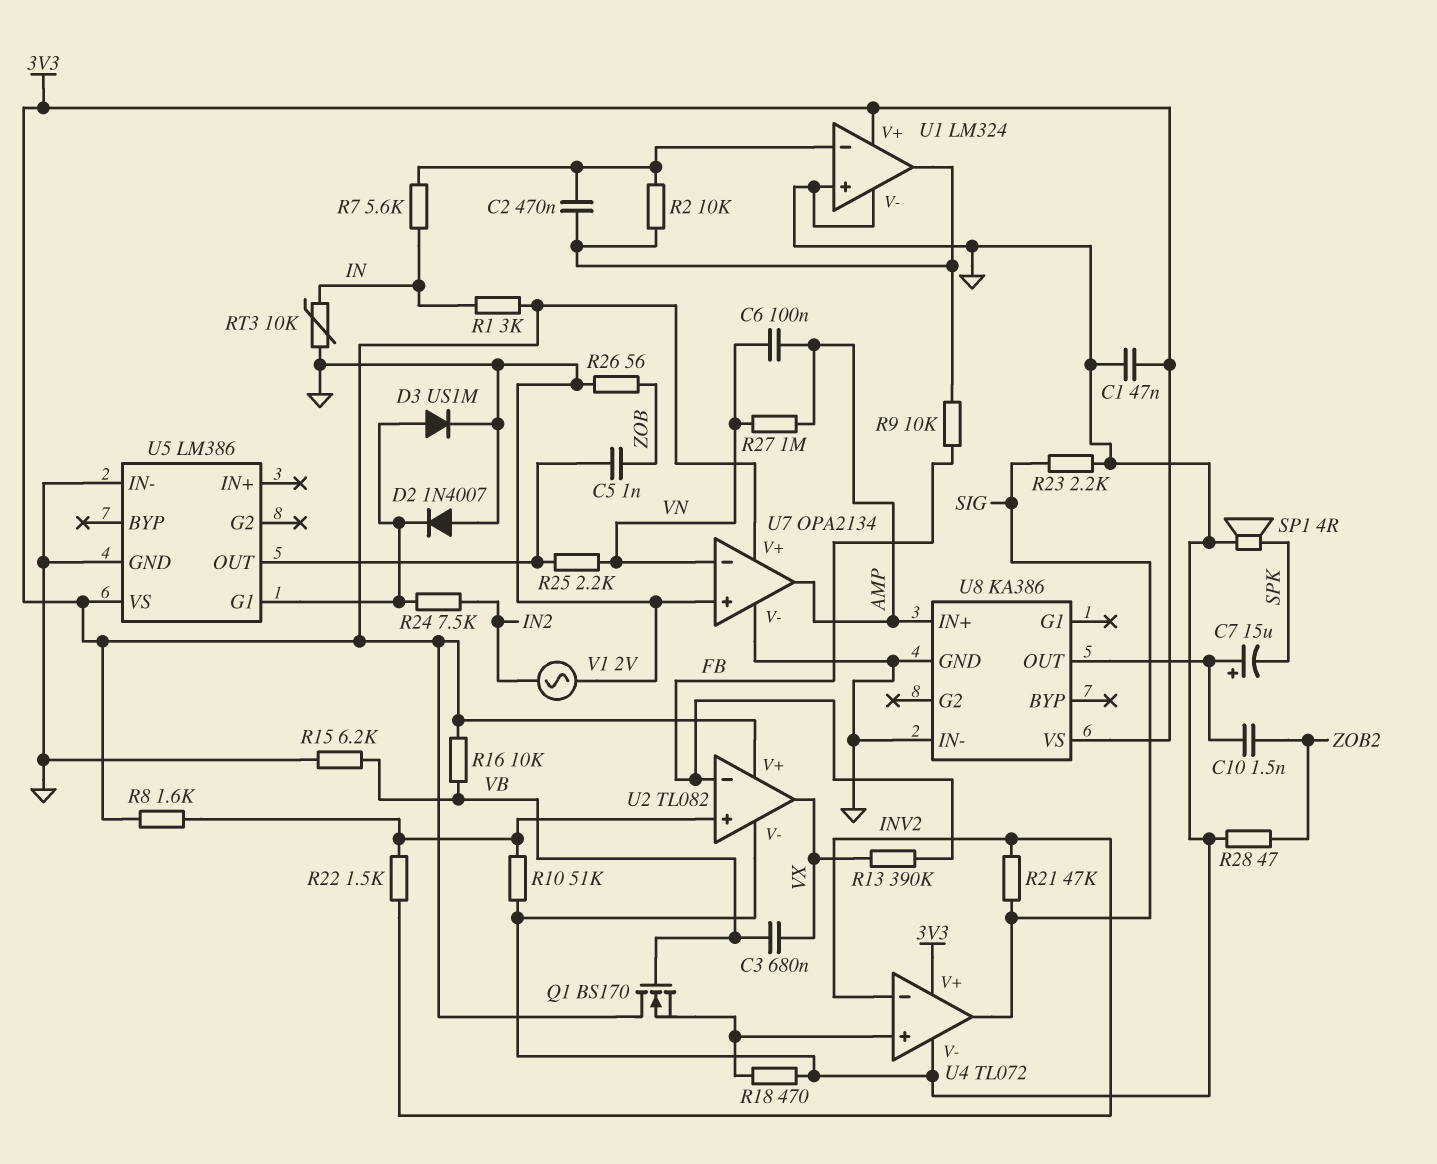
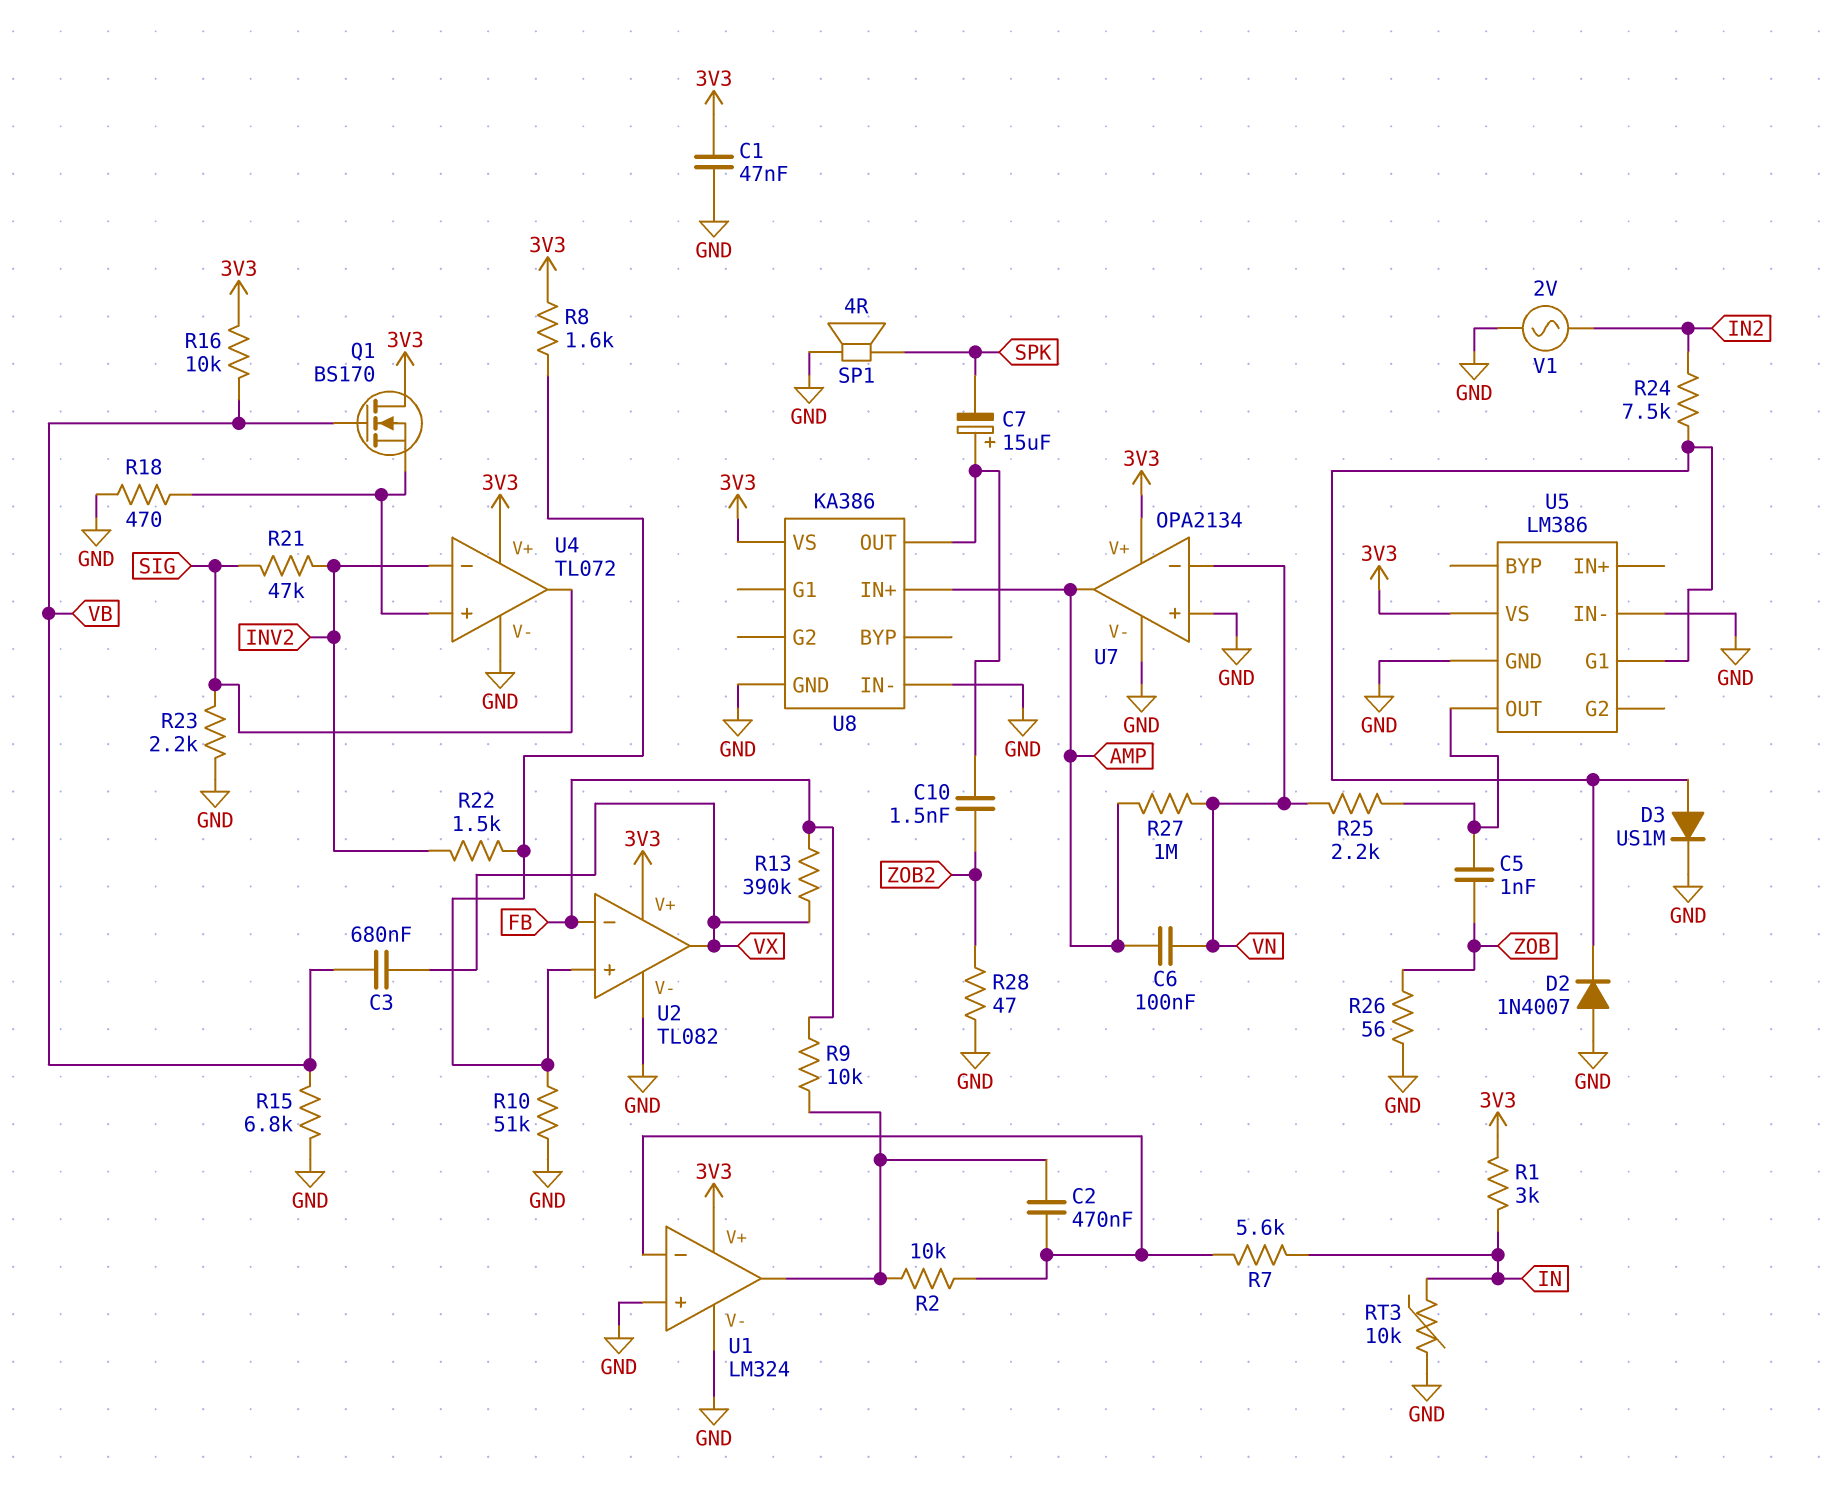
R15: 6.2k (GND, VB) -> 6.8k (GND, VB)

